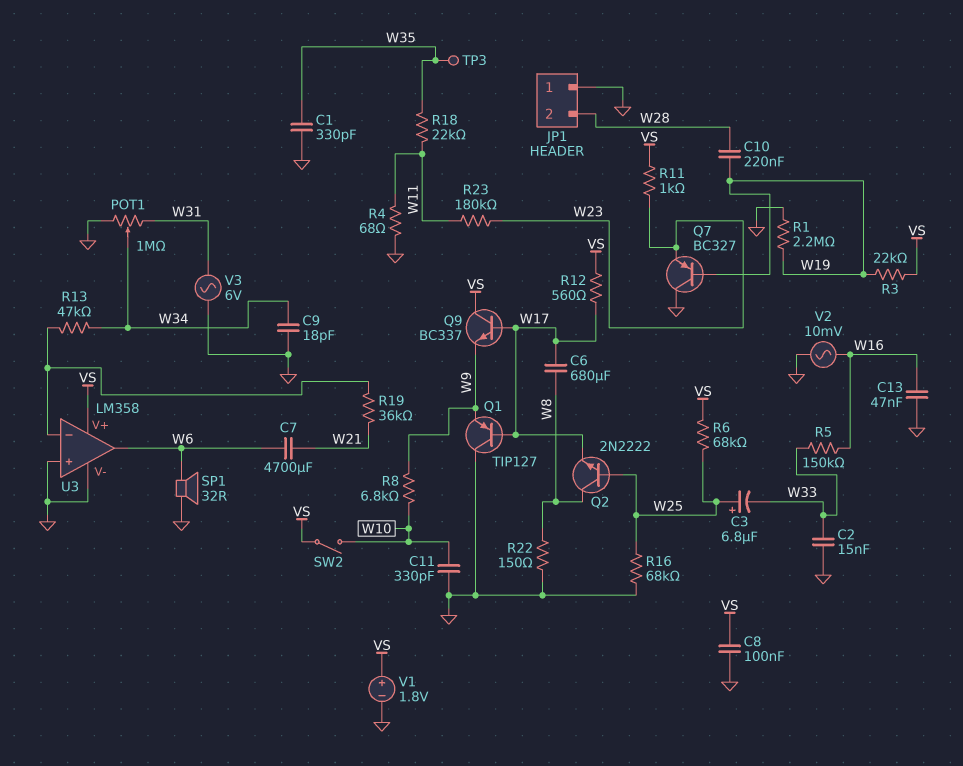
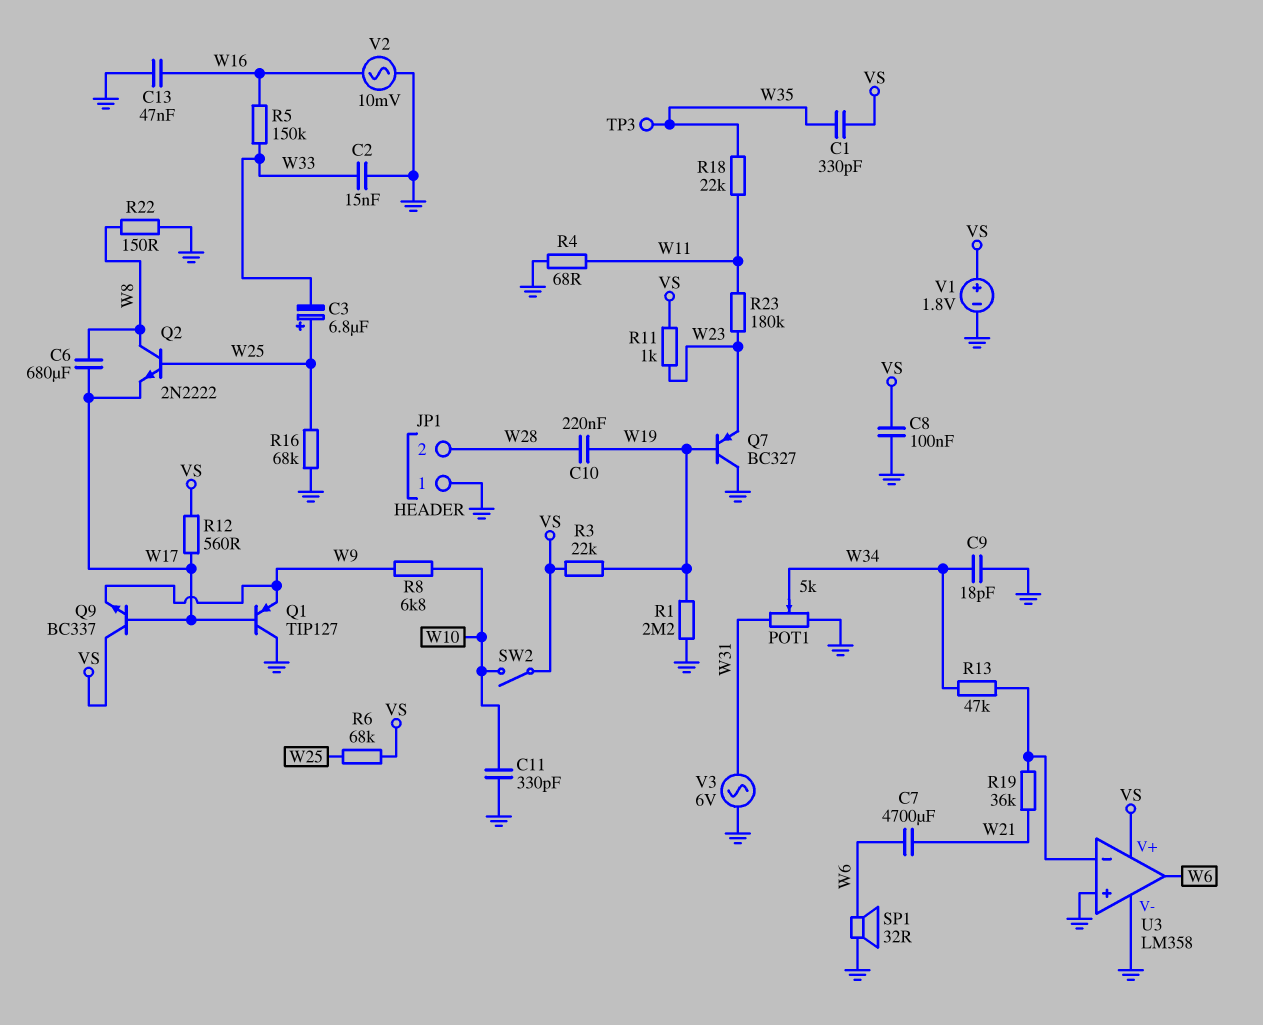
C1: 330pF (GND, W35) -> 330pF (VS, W35)
POT1: 1M (GND, W31, wiper W34) -> 5k (GND, W31, wiper W34)

